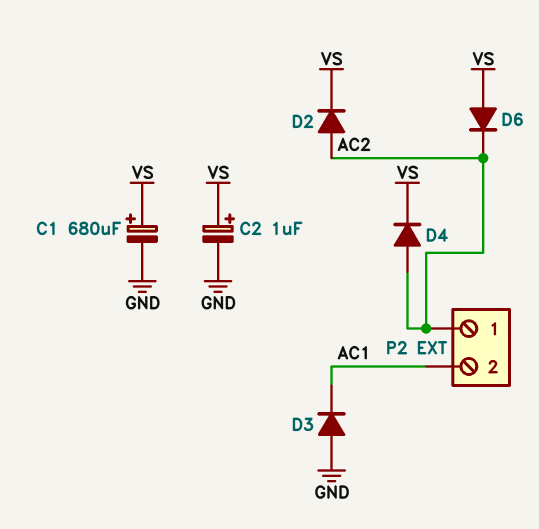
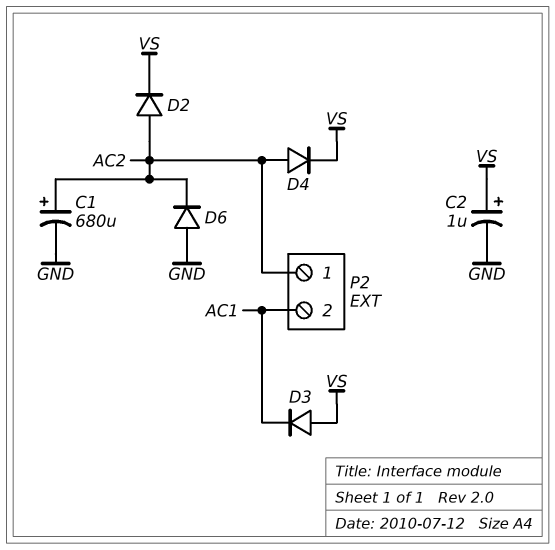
C1: 680uF (plus VS, minus GND) -> 680uF (plus AC2, minus GND)
D3: diode (A GND, K AC1) -> diode (A VS, K AC1)
D6: diode (A VS, K AC2) -> diode (A GND, K AC2)

